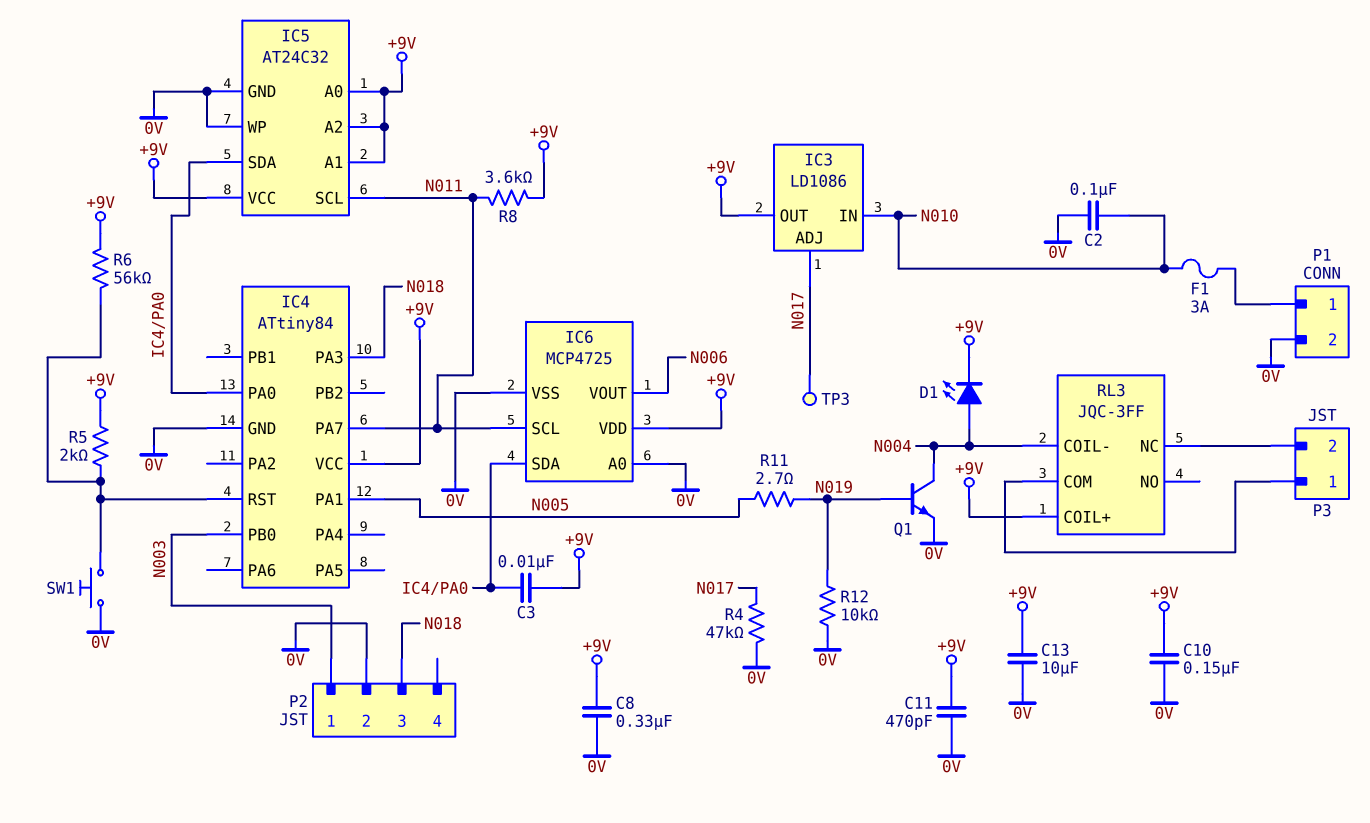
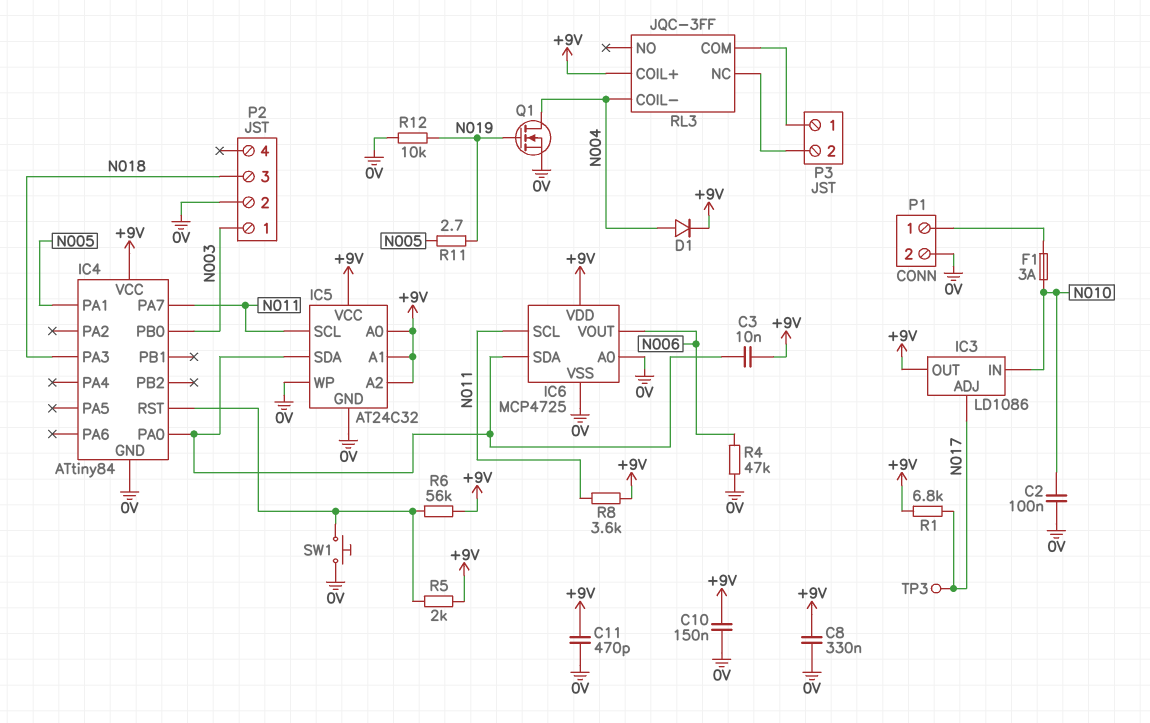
C13: 10uF (+9V, 0V) -> none
D1: LED (A N004, K +9V) -> diode (A N004, K +9V)
Q1: NPN (B N019, C N004, E 0V) -> NMOS (G N019, D N004, S 0V)
R1: none -> 6.8k (+9V, N017)
R4: 47k (0V, N017) -> 47k (0V, N006)

